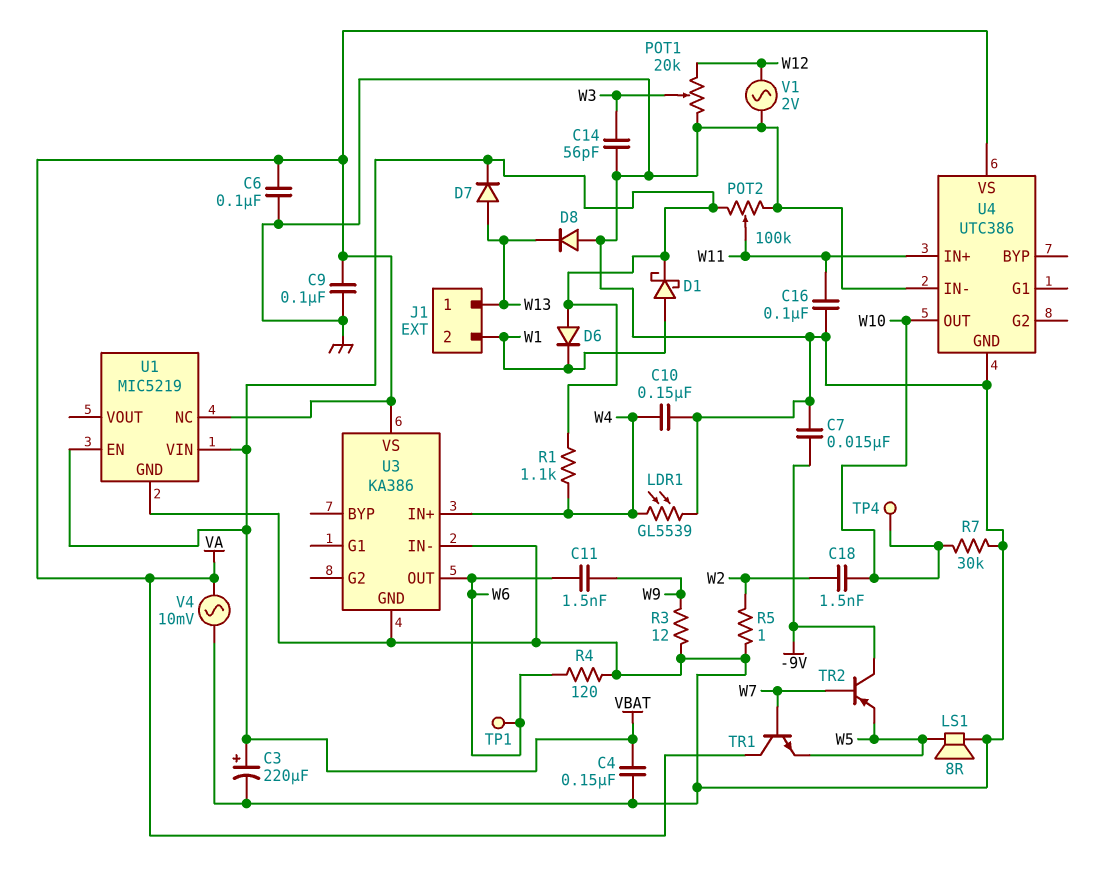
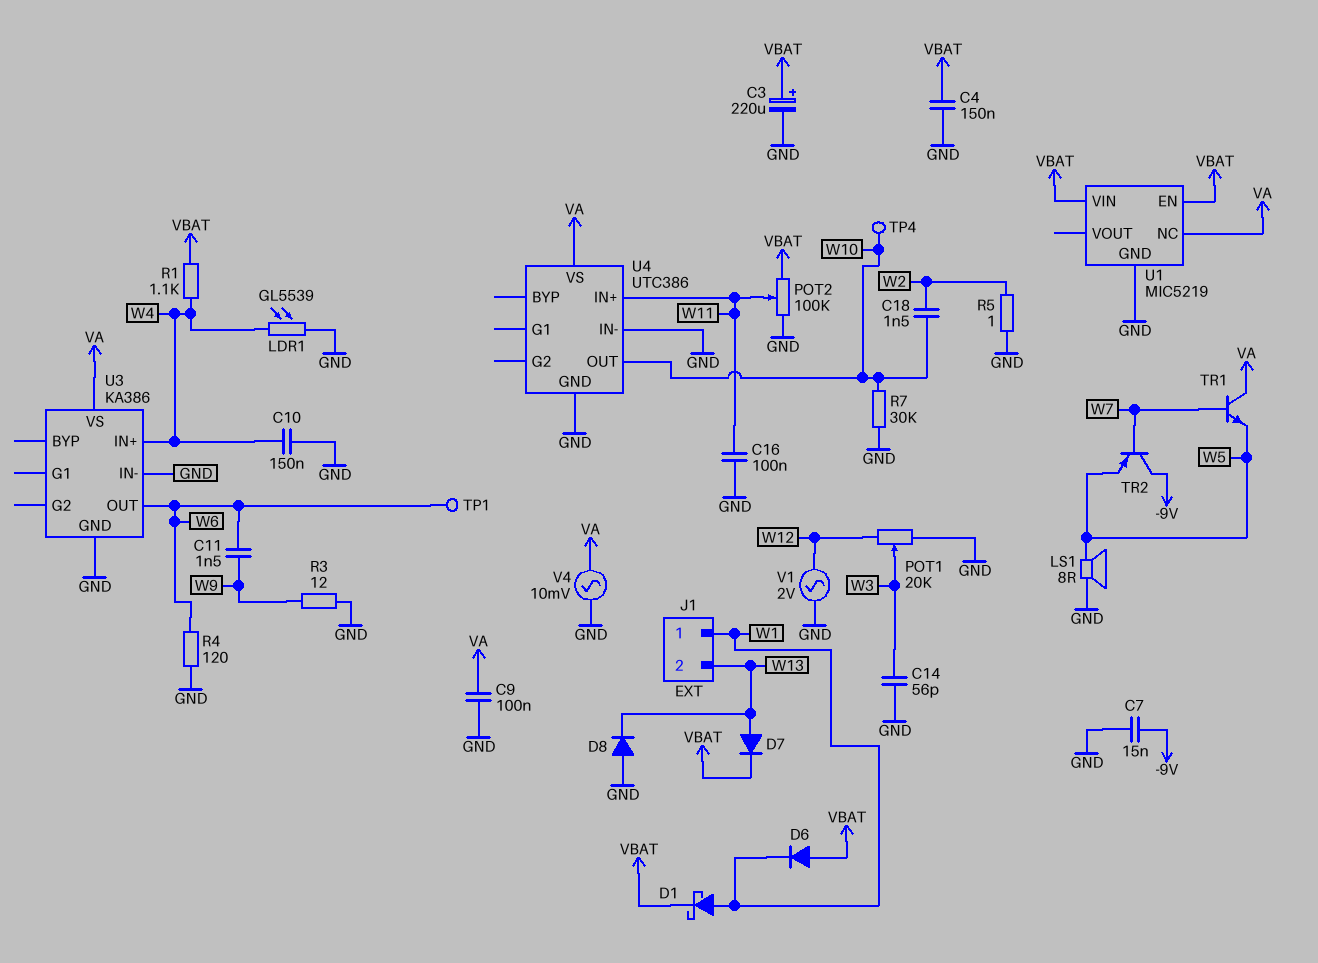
C6: 100nF (GND, VA) -> none
J1 pin 1: W13 -> W1
J1 pin 2: W1 -> W13

